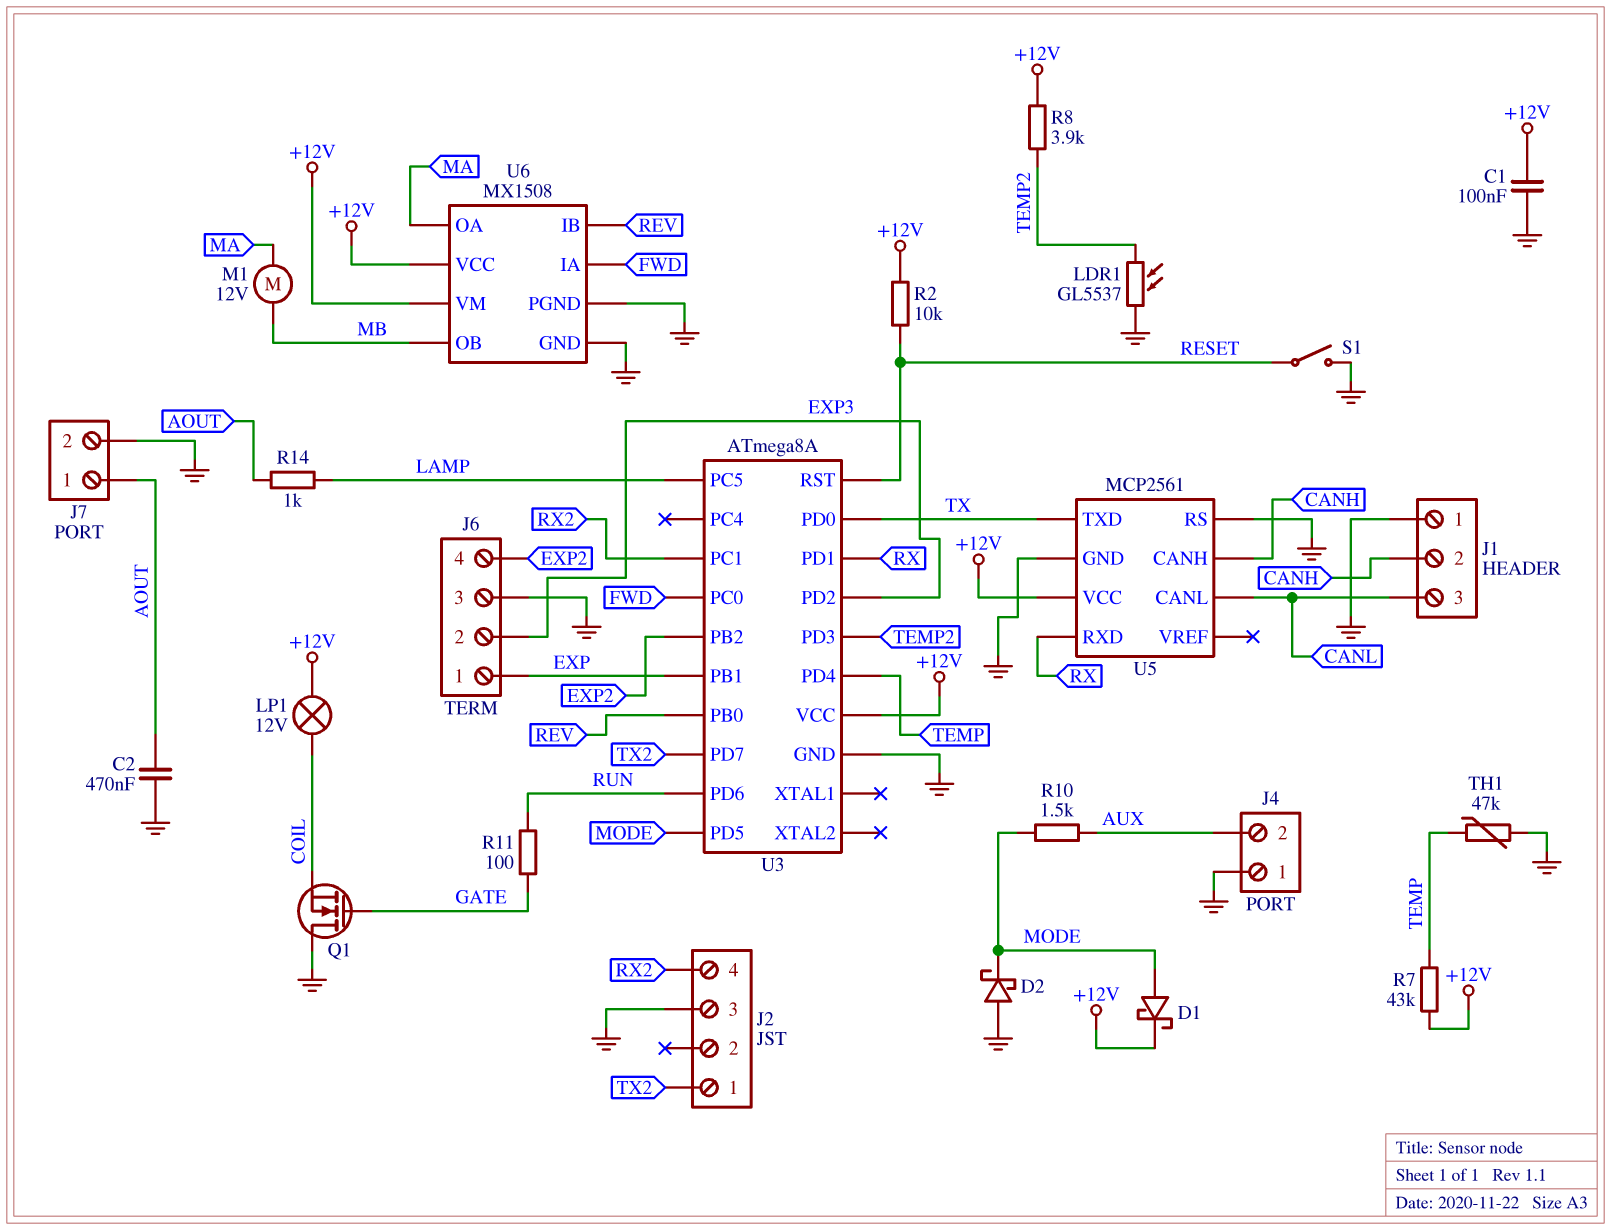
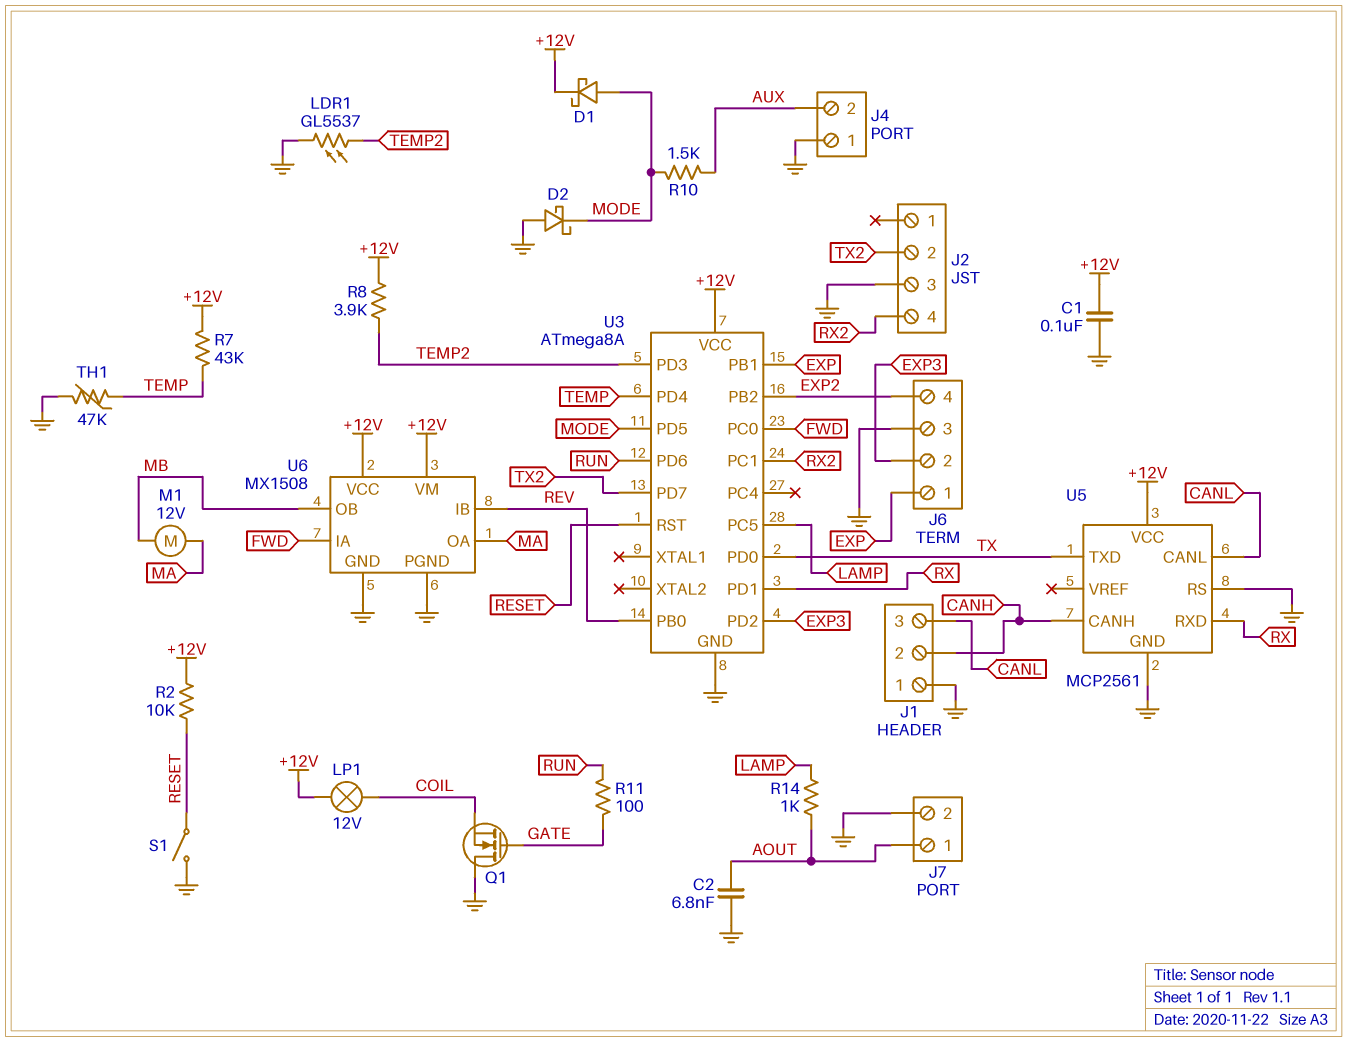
C2: 470nF (AOUT, GND) -> 6.8nF (AOUT, GND)
J2 pin 1: TX2 -> none
J2 pin 2: none -> TX2

